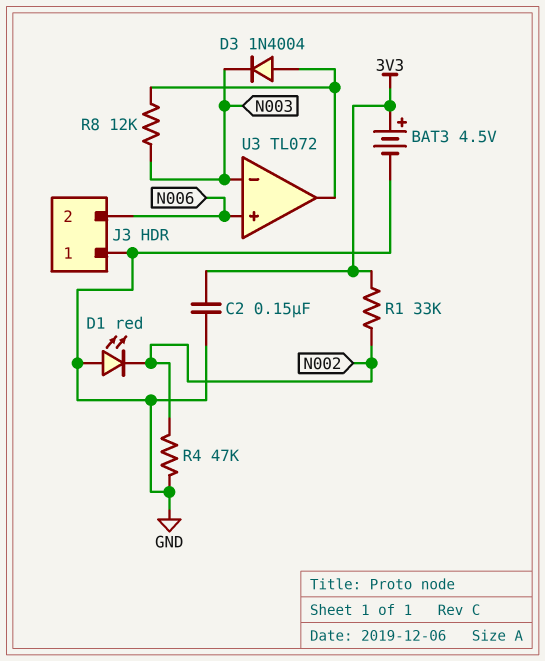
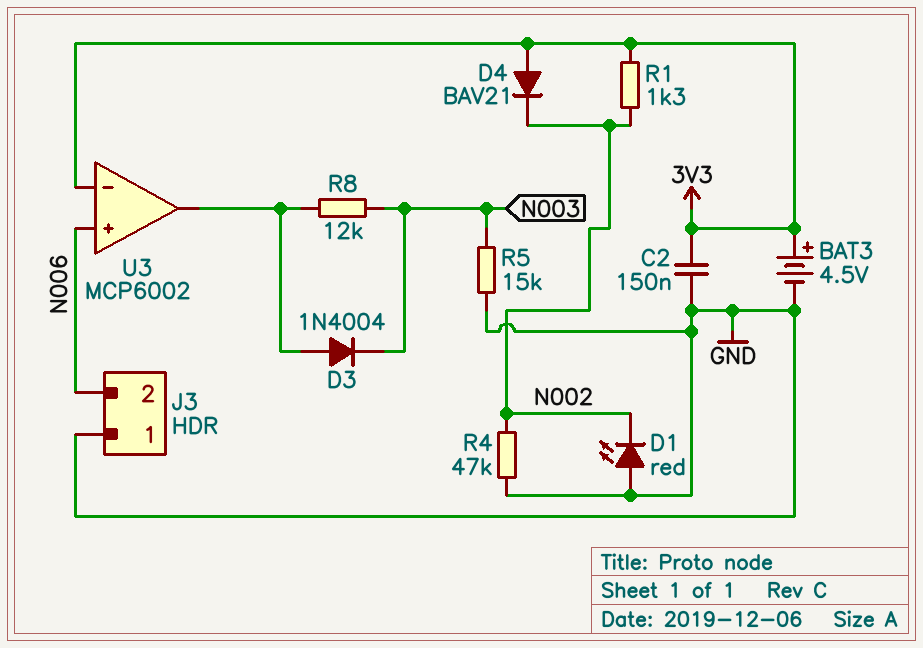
D4: none -> diode BAV21 (A 3V3, K N002)
R1: 33k (3V3, N002) -> 1.3k (3V3, N002)
R5: none -> 15k (GND, N003)
U3: TL072 -> MCP6002
U3 pin in-: N003 -> 3V3

